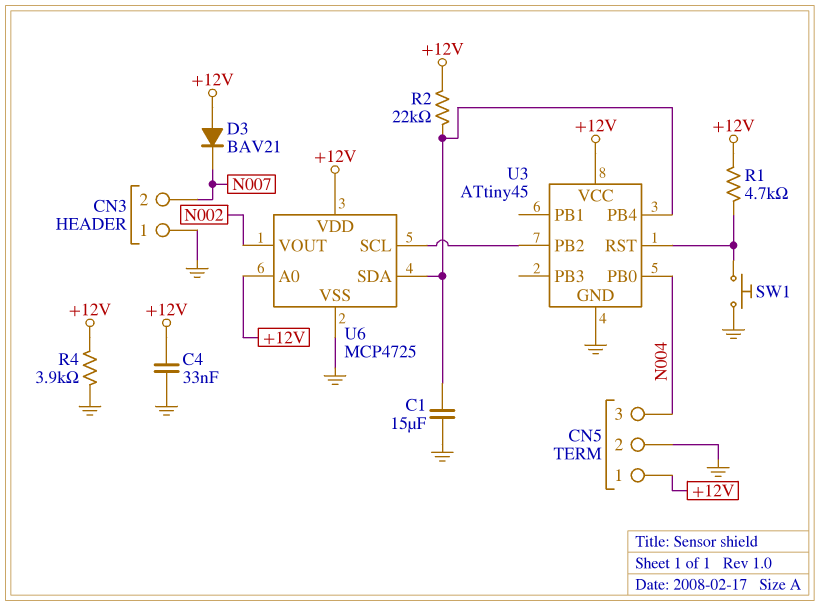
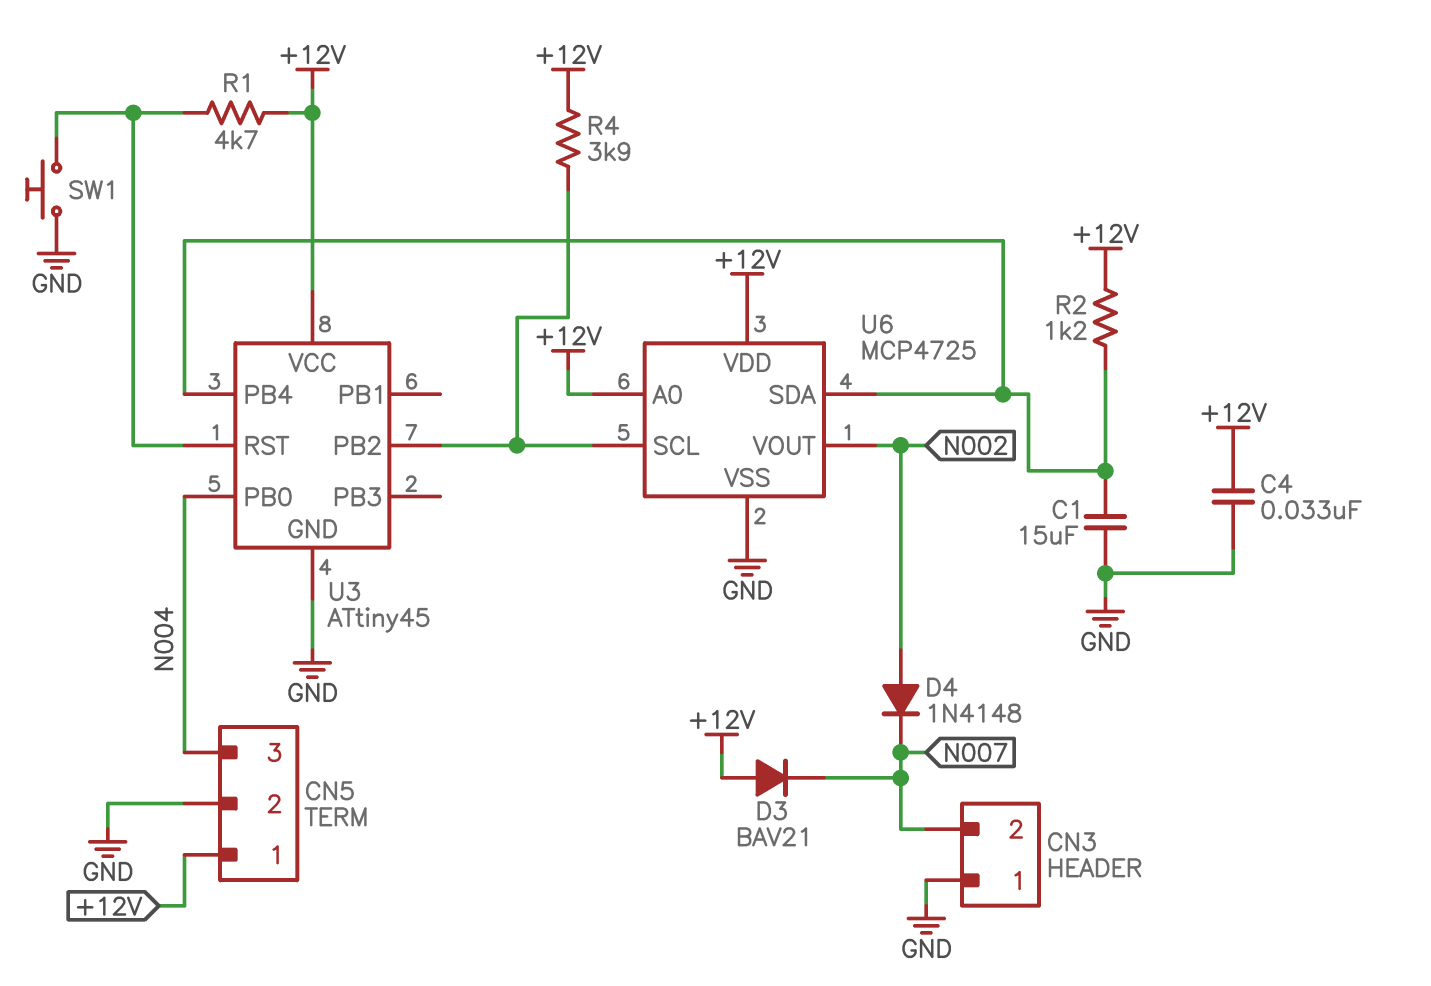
D4: none -> diode 1N4148 (A N002, K N007)
R2: 22k (+12V, U3/PB4) -> 1.2k (+12V, U3/PB4)
R4: 3.9k (+12V, GND) -> 3.9k (+12V, U3/PB2)

